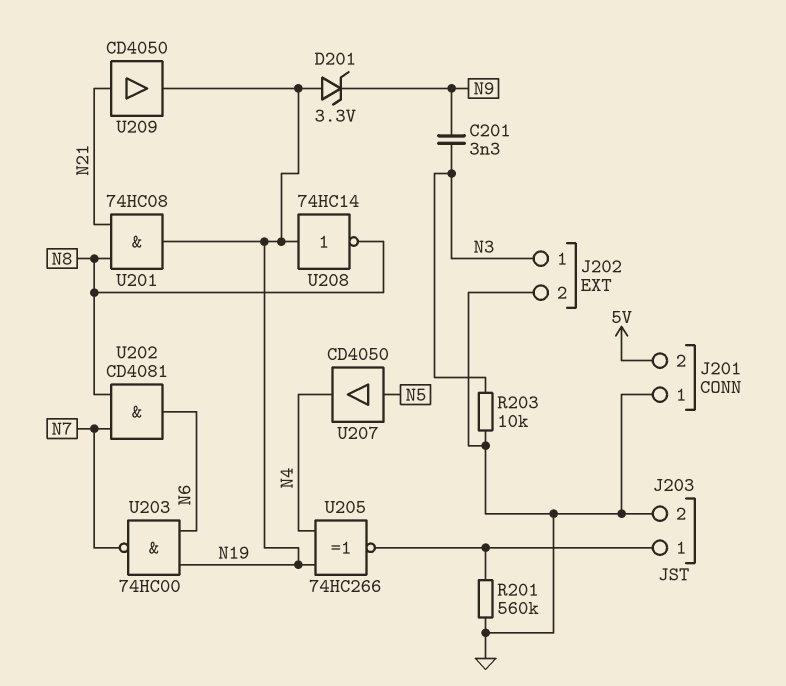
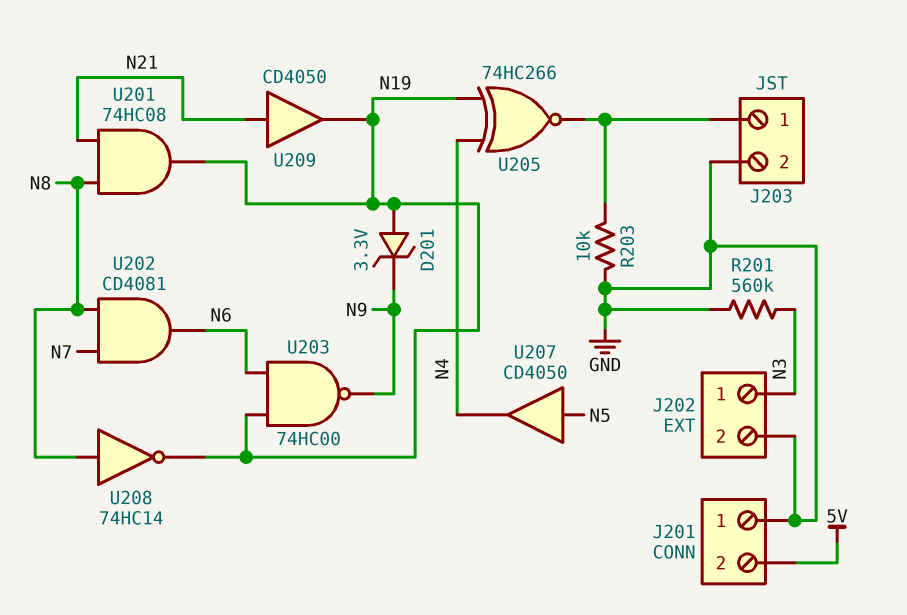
C201: 3.3nF (N3, N9) -> none
R201: 560k (GND, J203/1) -> 560k (GND, N3)
R203: 10k (GND, N3) -> 10k (GND, J203/1)
U203: NAND 74HC00 (in N6, in N19, out N7) -> NAND 74HC00 (in N6, in N19, out N9)
U208: NOT 74HC14 (in N19, out N8) -> NOT 74HC14 (in N8, out N19)

